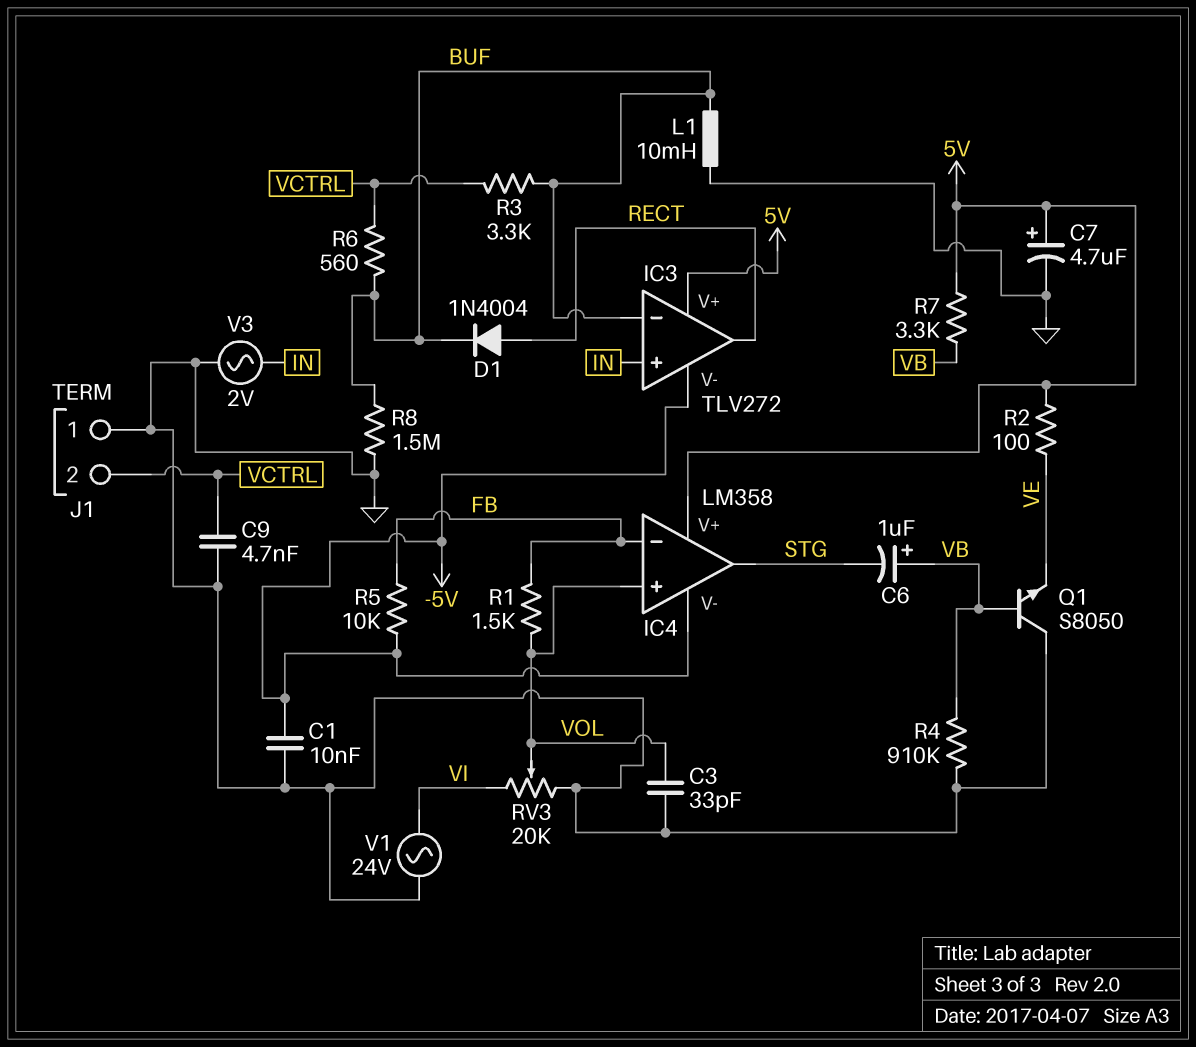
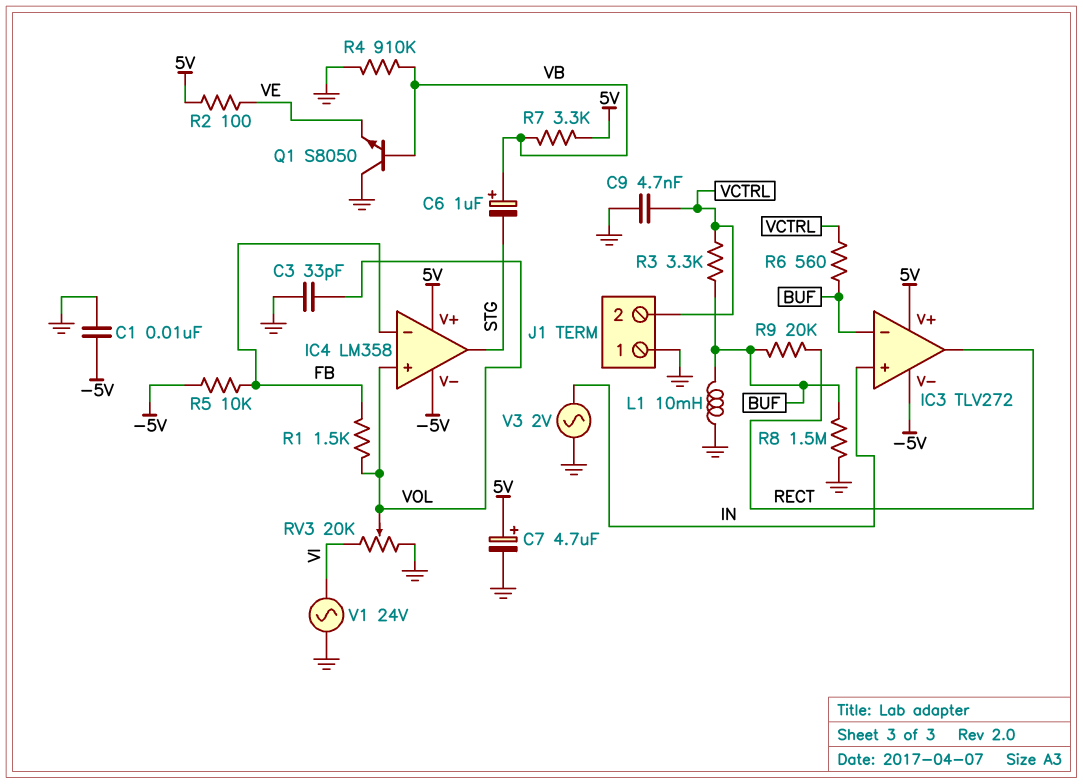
D1: diode 1N4004 (A RECT, K BUF) -> none
R9: none -> 20k (BUF, RECT)

